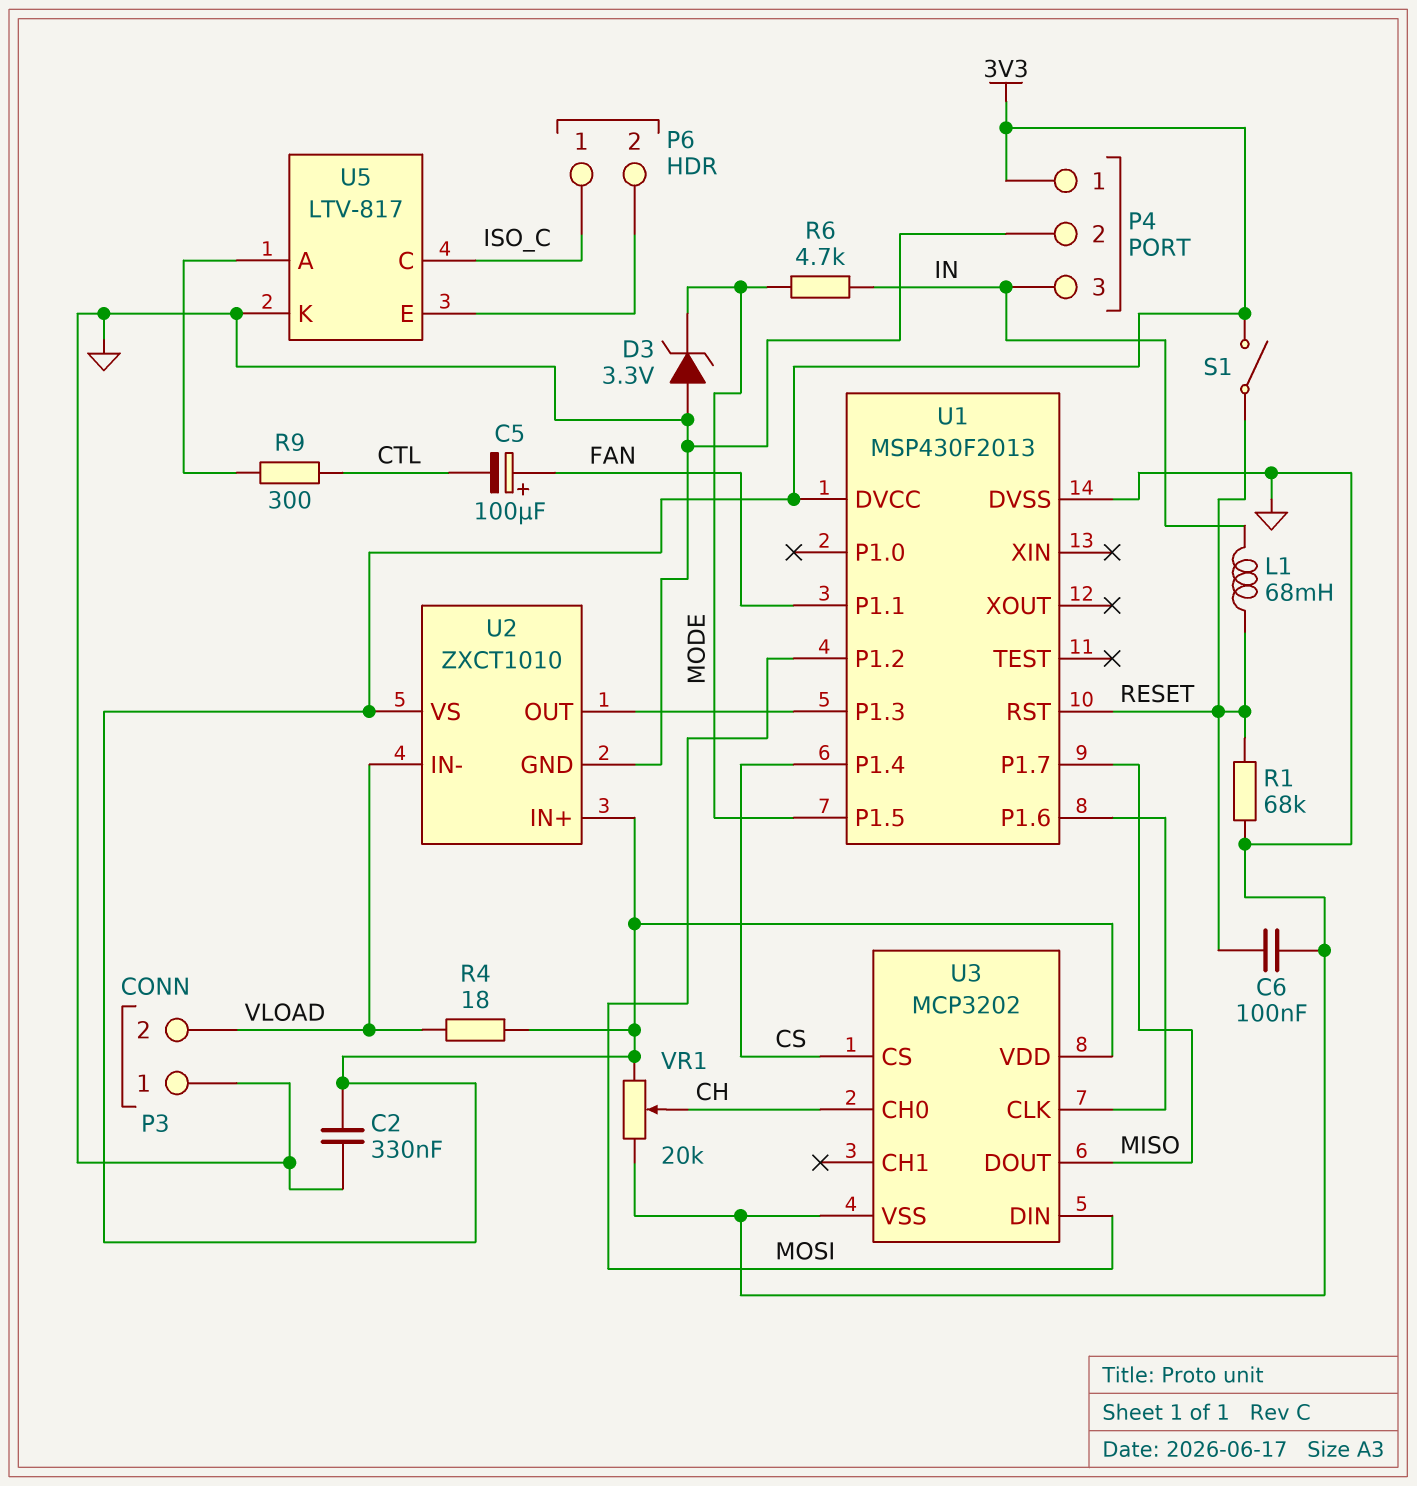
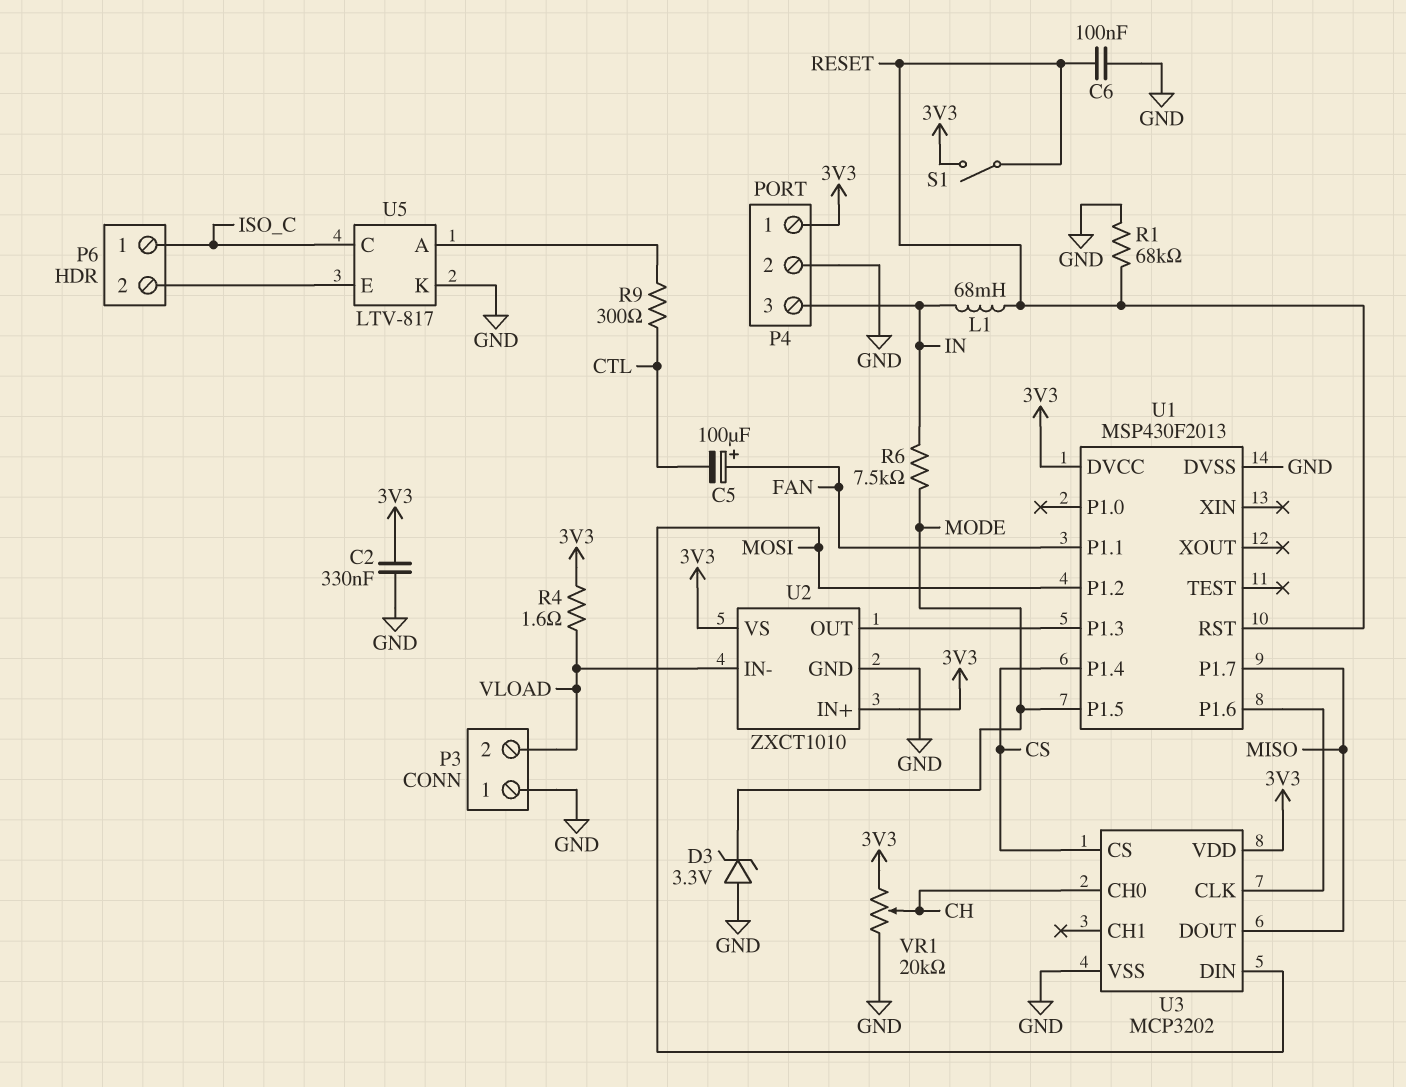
R4: 18 (3V3, VLOAD) -> 1.6 (3V3, VLOAD)
R6: 4.7k (IN, MODE) -> 7.5k (IN, MODE)

